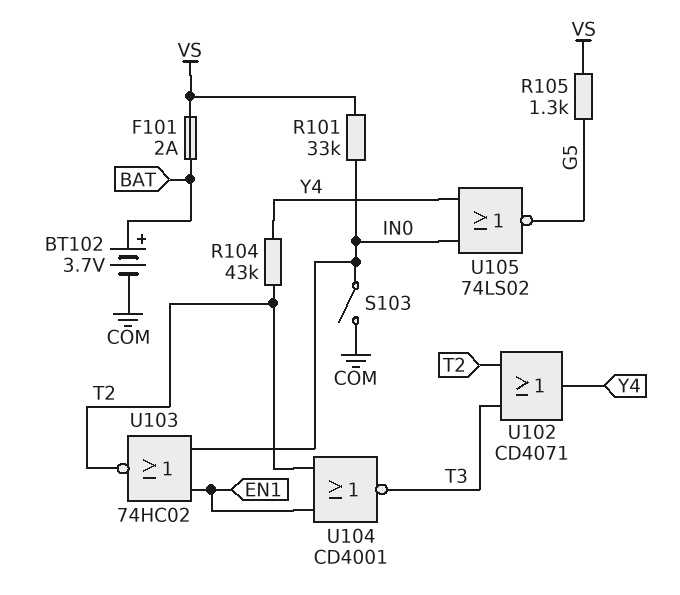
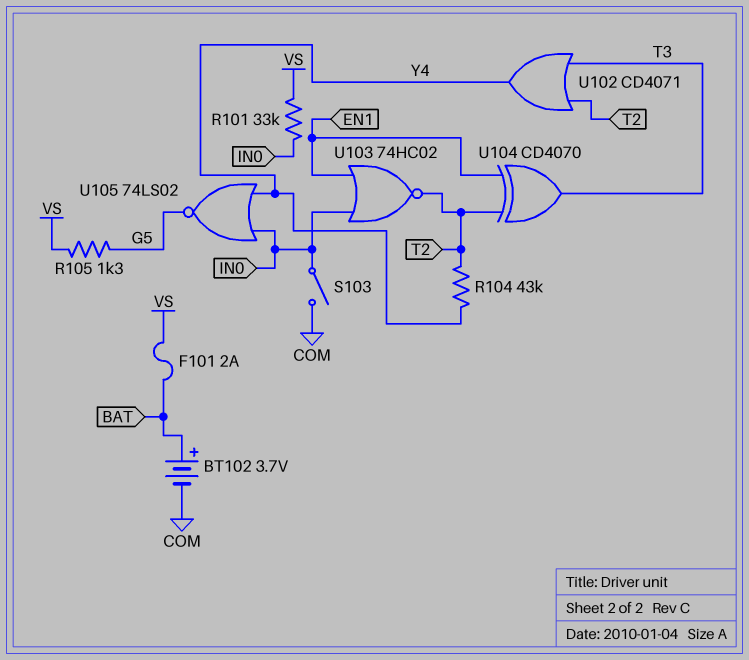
U104: NOR CD4001 (in EN1, in T2, out T3) -> XOR CD4070 (in EN1, in T2, out T3)

